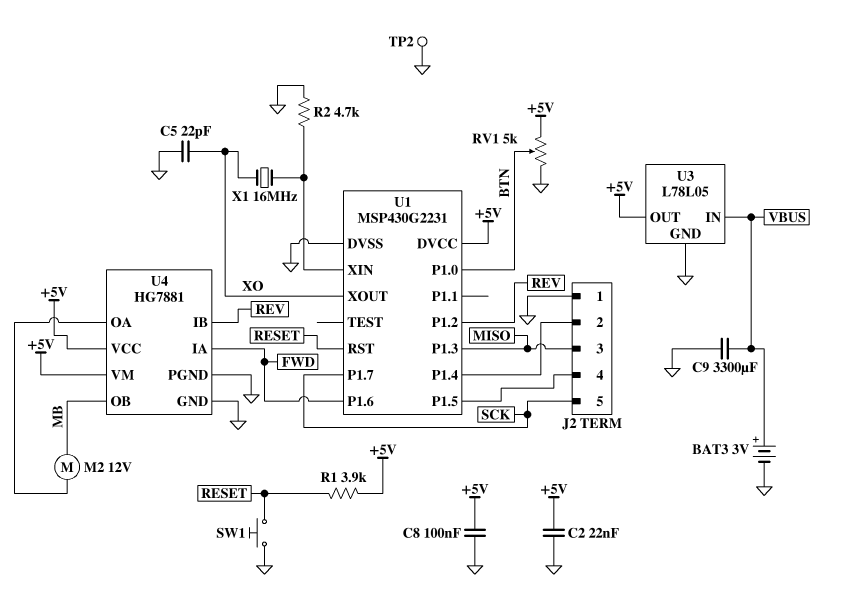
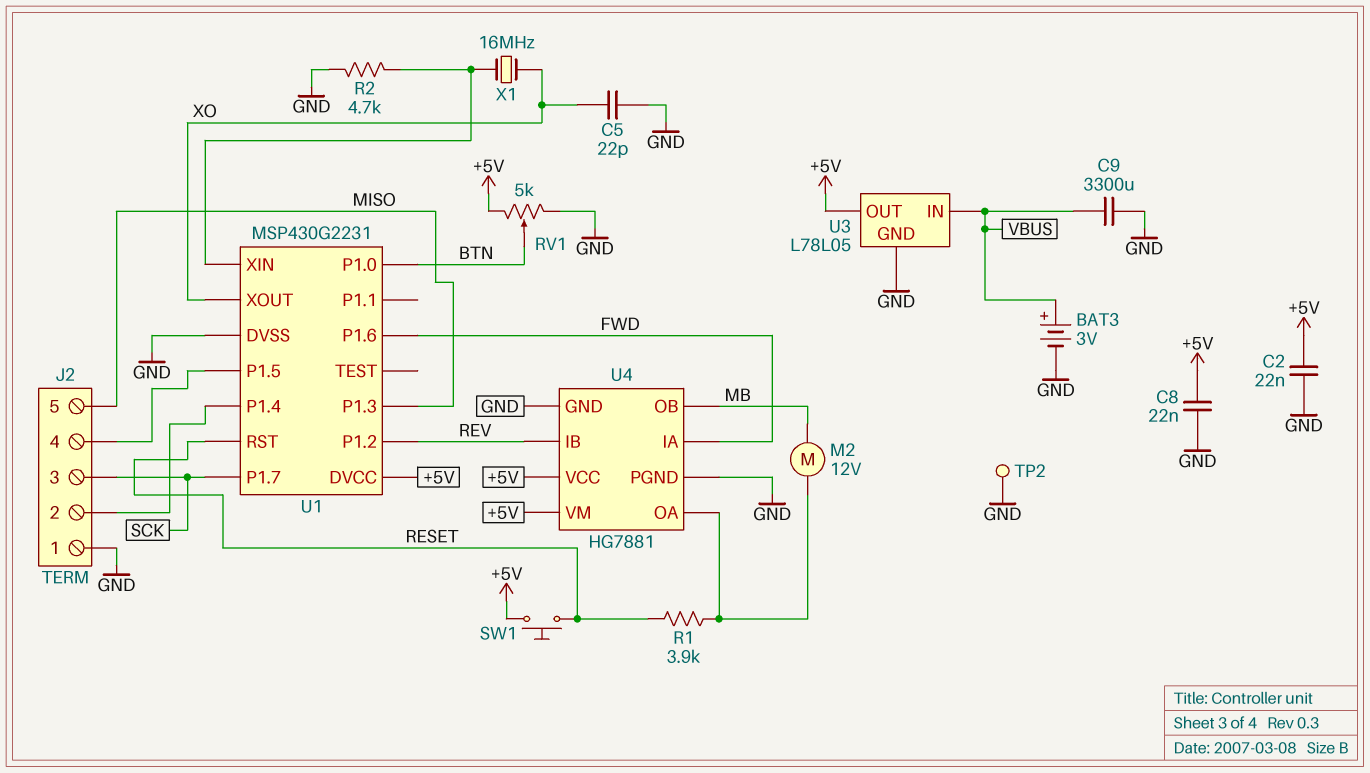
C8: 100nF (+5V, GND) -> 22nF (+5V, GND)
J2 pin 3: MISO -> SCK
J2 pin 5: SCK -> MISO
R1: 3.9k (+5V, RESET) -> 3.9k (RESET, U4/OA)
SW1: button (GND, RESET) -> button (+5V, RESET)

